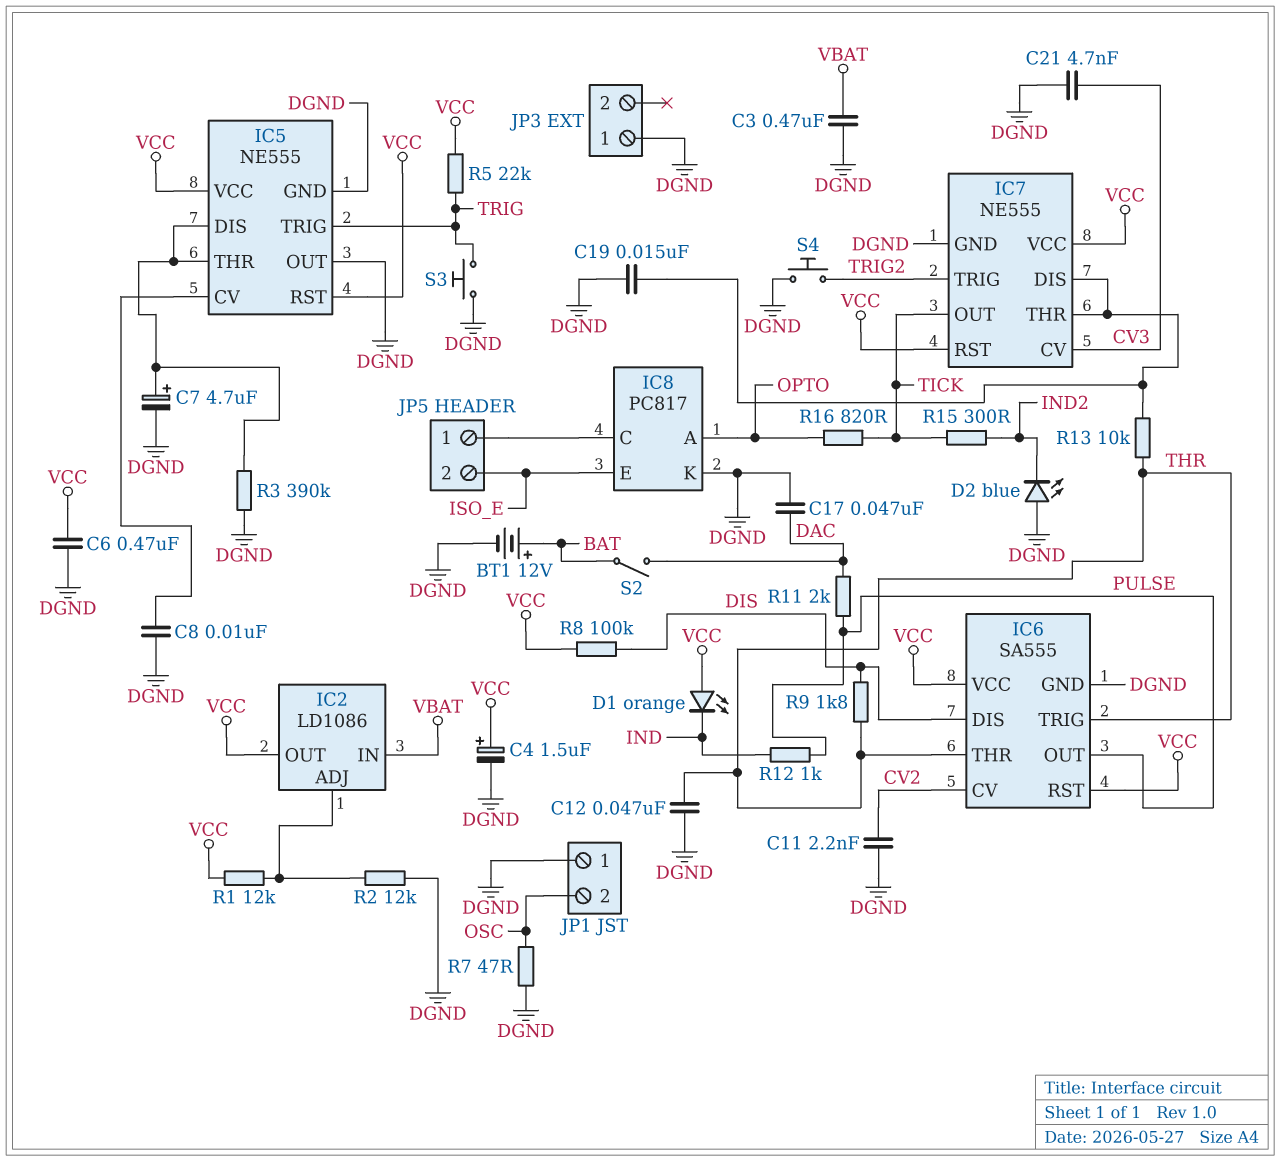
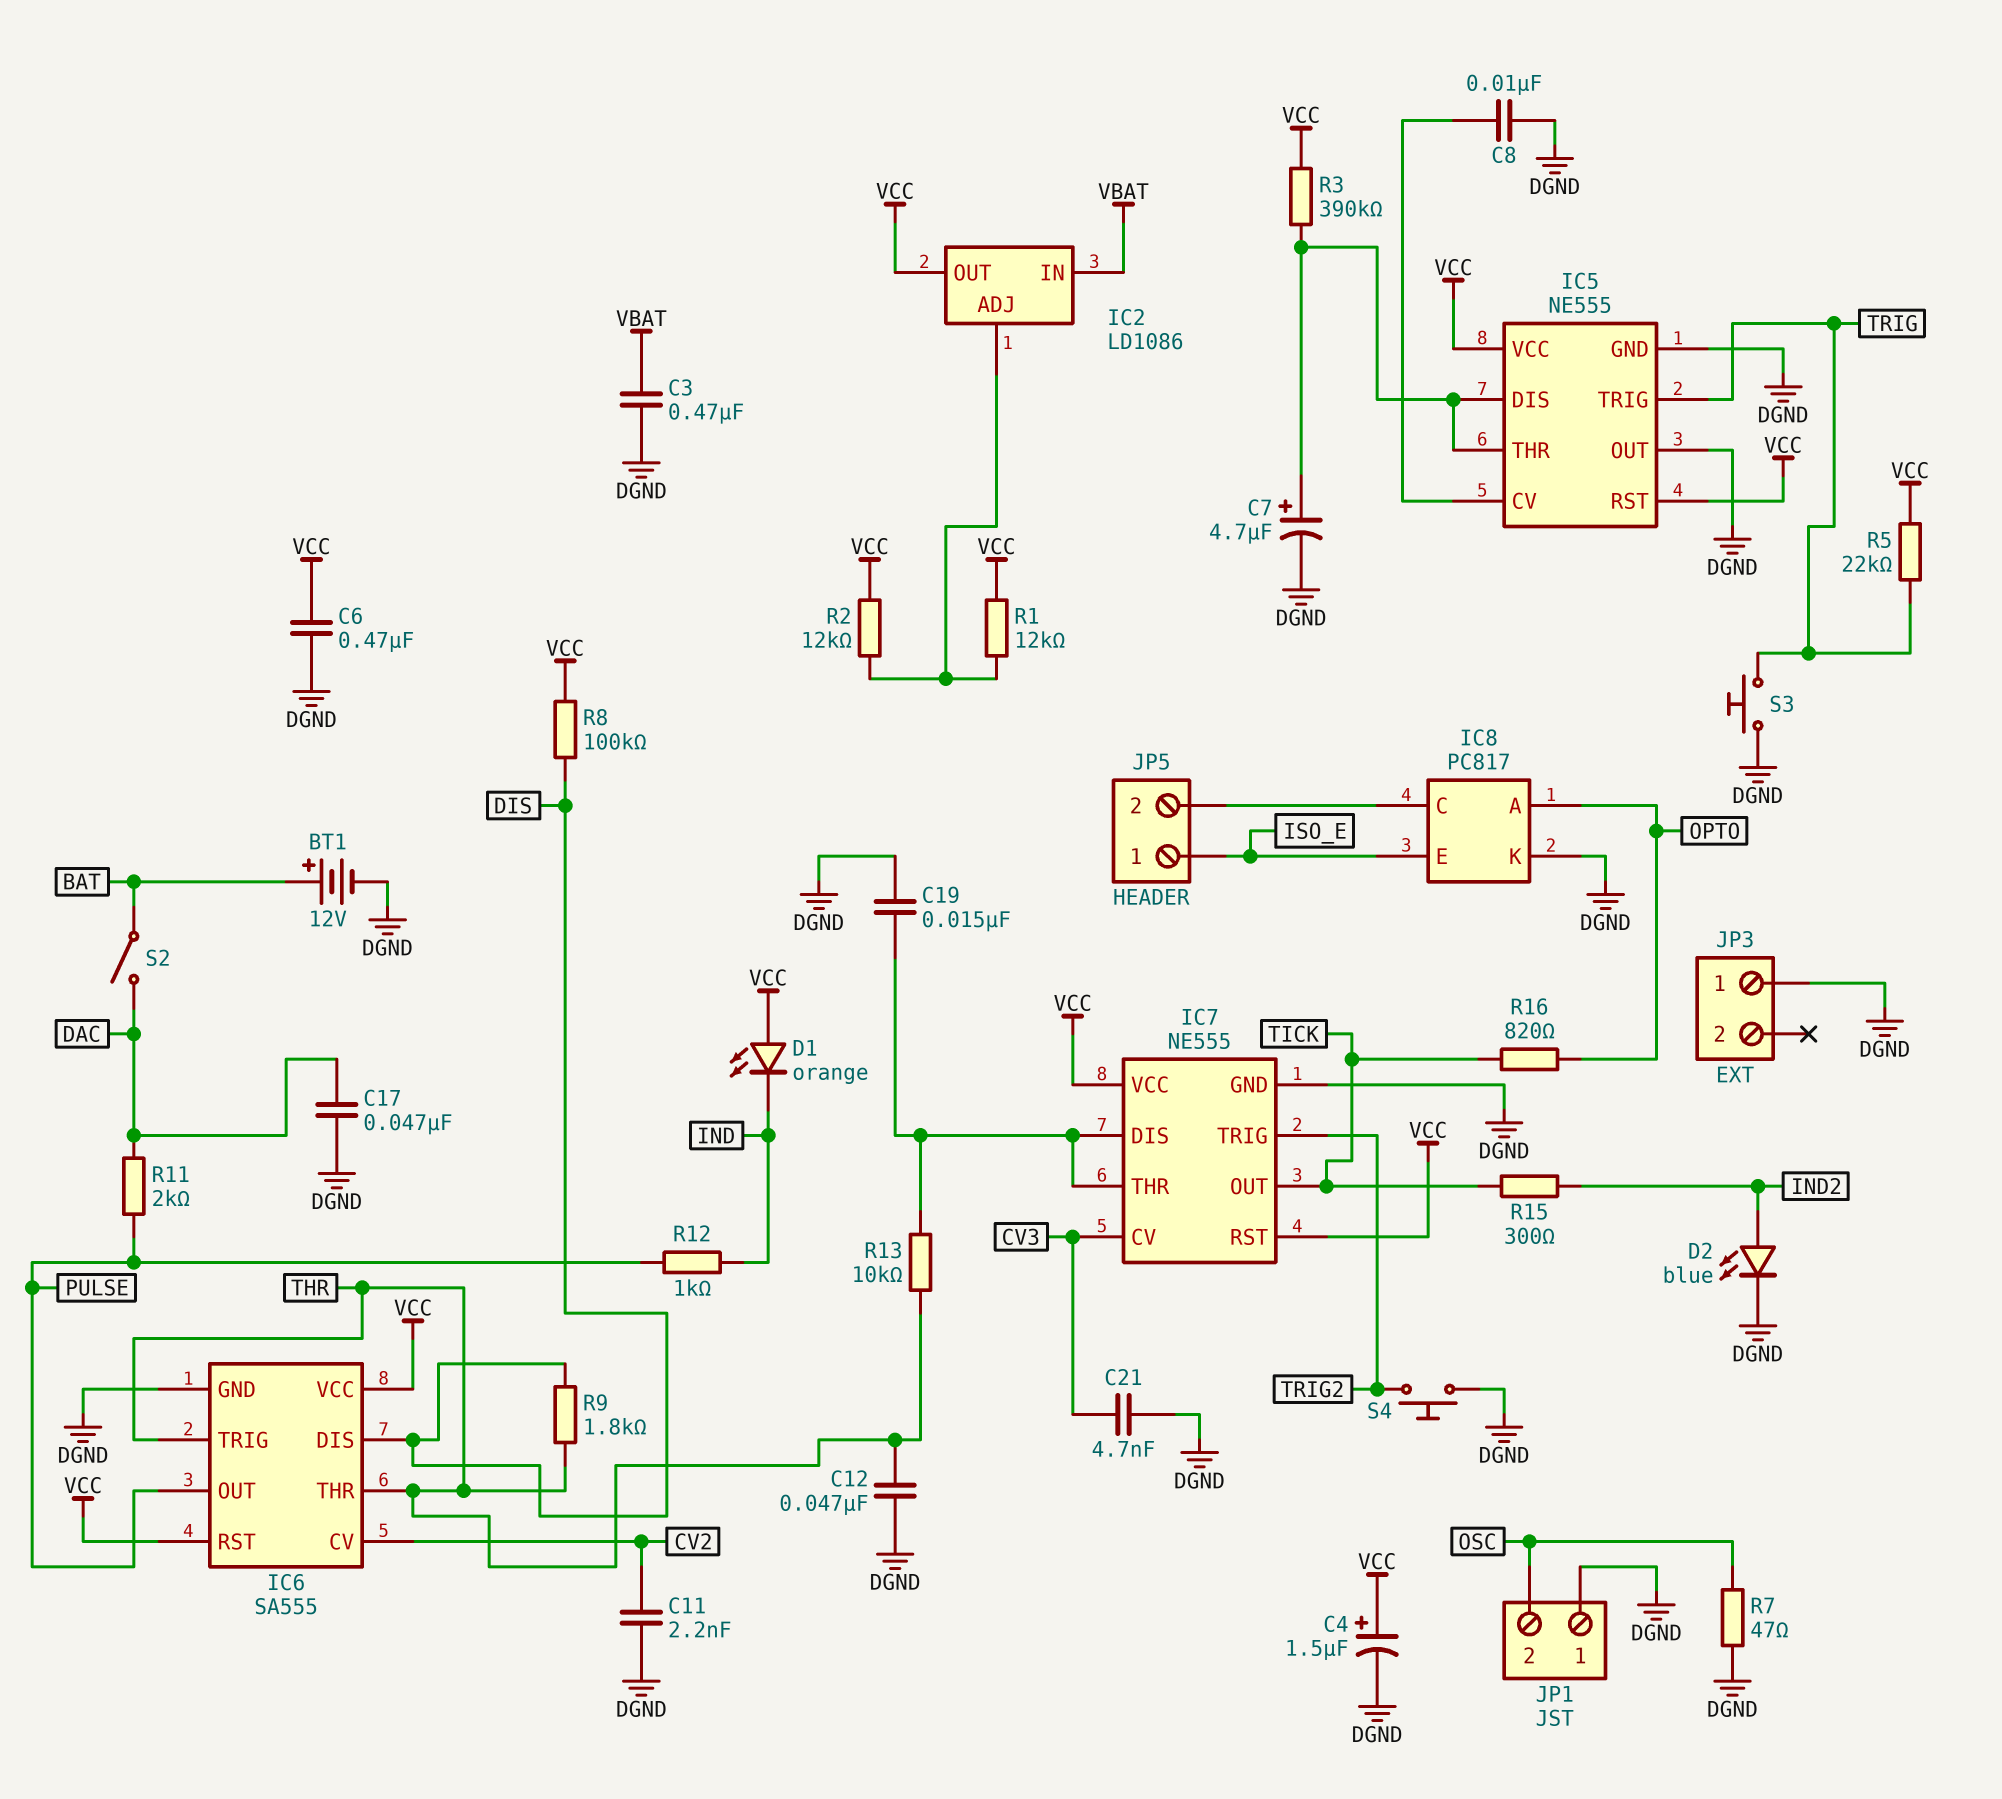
D2: LED blue (A DGND, K IND2) -> LED blue (A IND2, K DGND)
JP5 pin 1: IC8/C -> ISO_E
JP5 pin 2: ISO_E -> IC8/C
R2: 12k (DGND, IC2/ADJ) -> 12k (IC2/ADJ, VCC)
R3: 390k (DGND, IC5/DIS) -> 390k (IC5/DIS, VCC)

